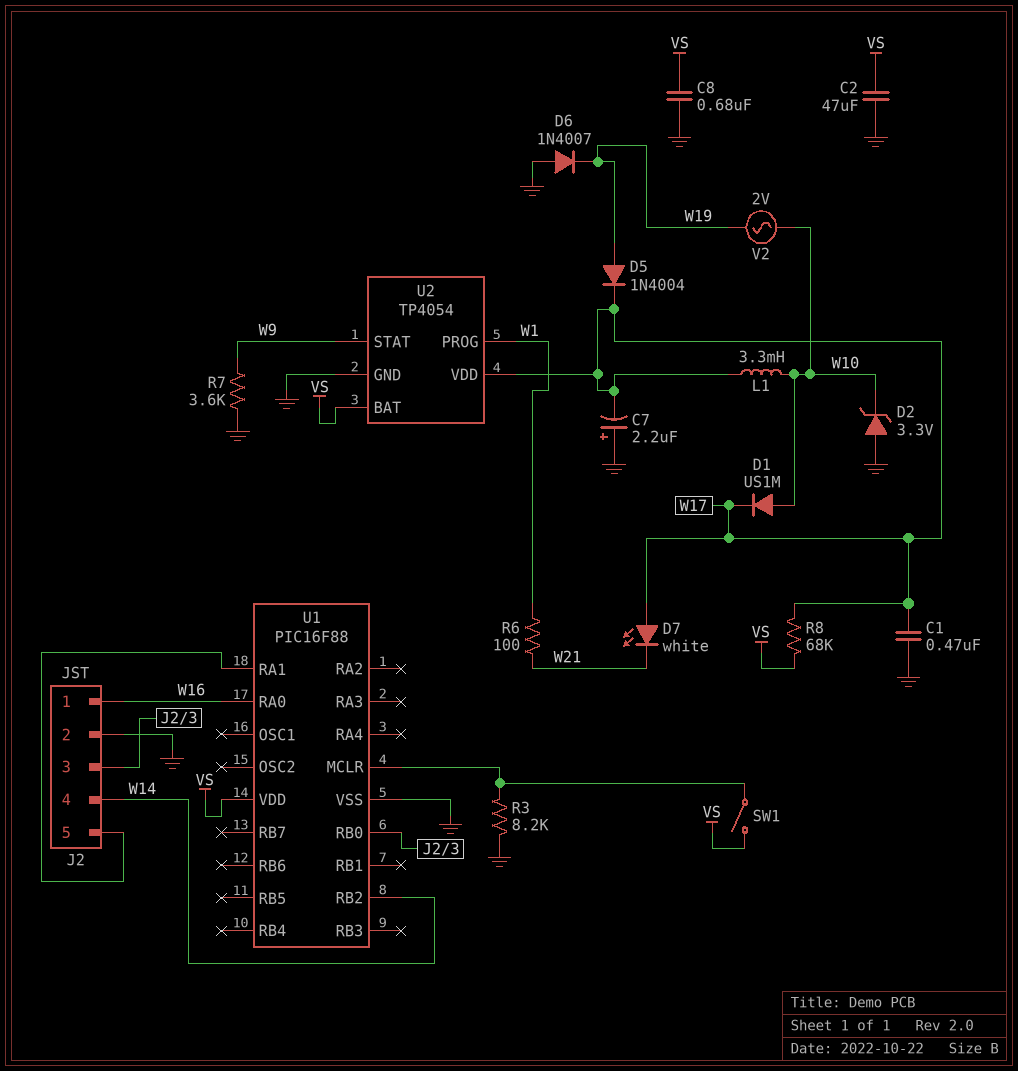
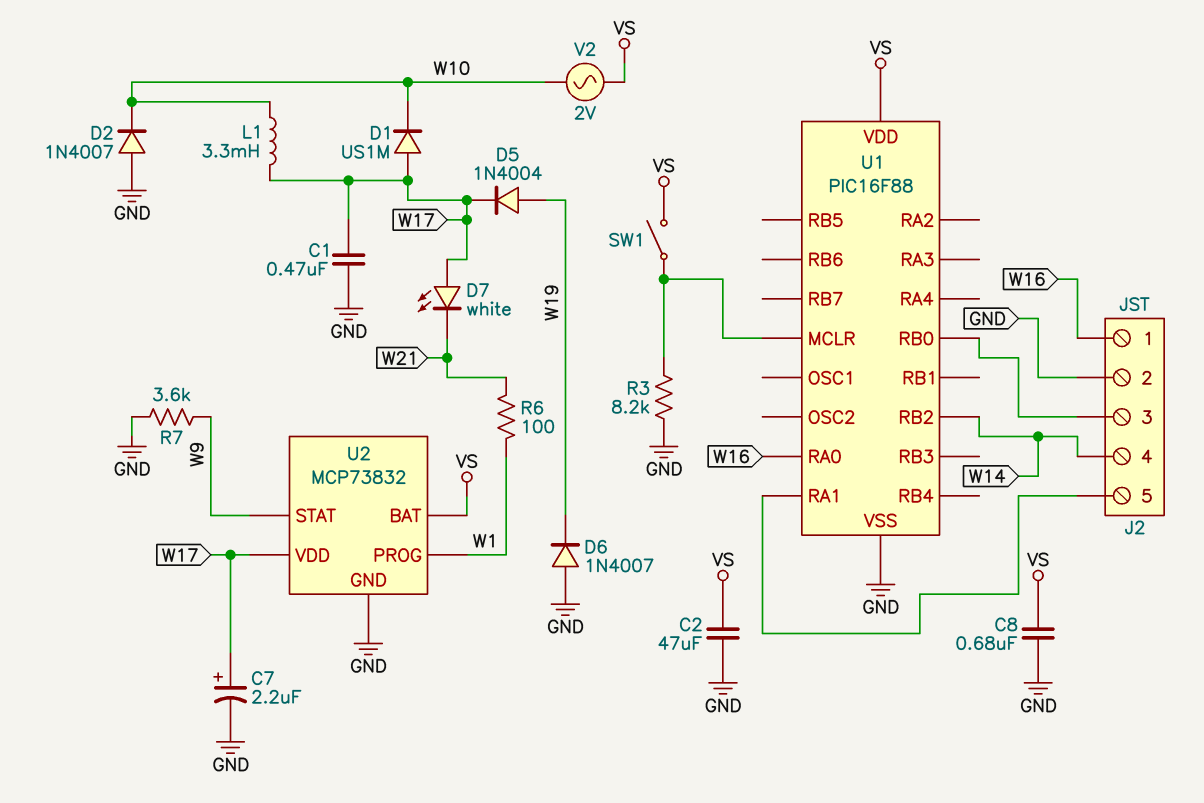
C7: 2.2uF (plus GND, minus W17) -> 2.2uF (plus W17, minus GND)
D1: diode US1M (A W10, K W17) -> diode US1M (A W17, K W10)
D2: zener 3.3V (A GND, K W10) -> diode 1N4007 (A GND, K W10)
R8: 68k (VS, W17) -> none
U2: TP4054 -> MCP73832
V2: AC 2V (W10, W19) -> AC 2V (VS, W10)

